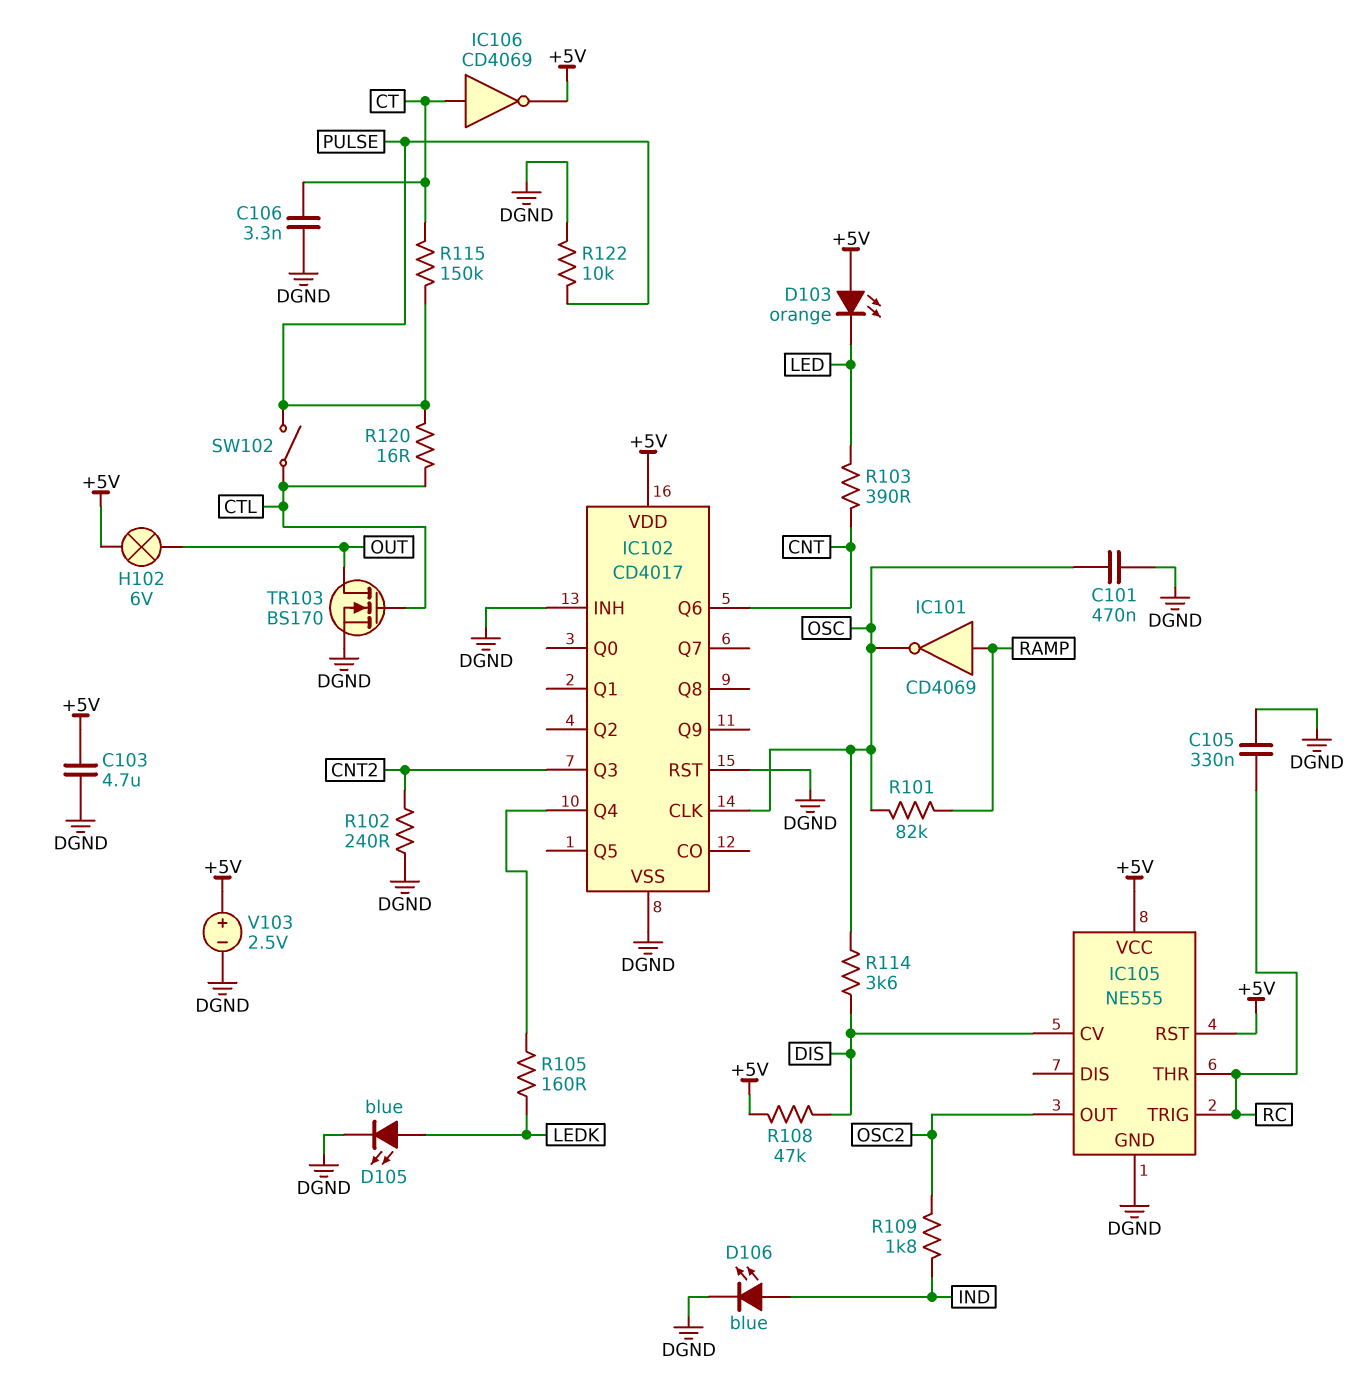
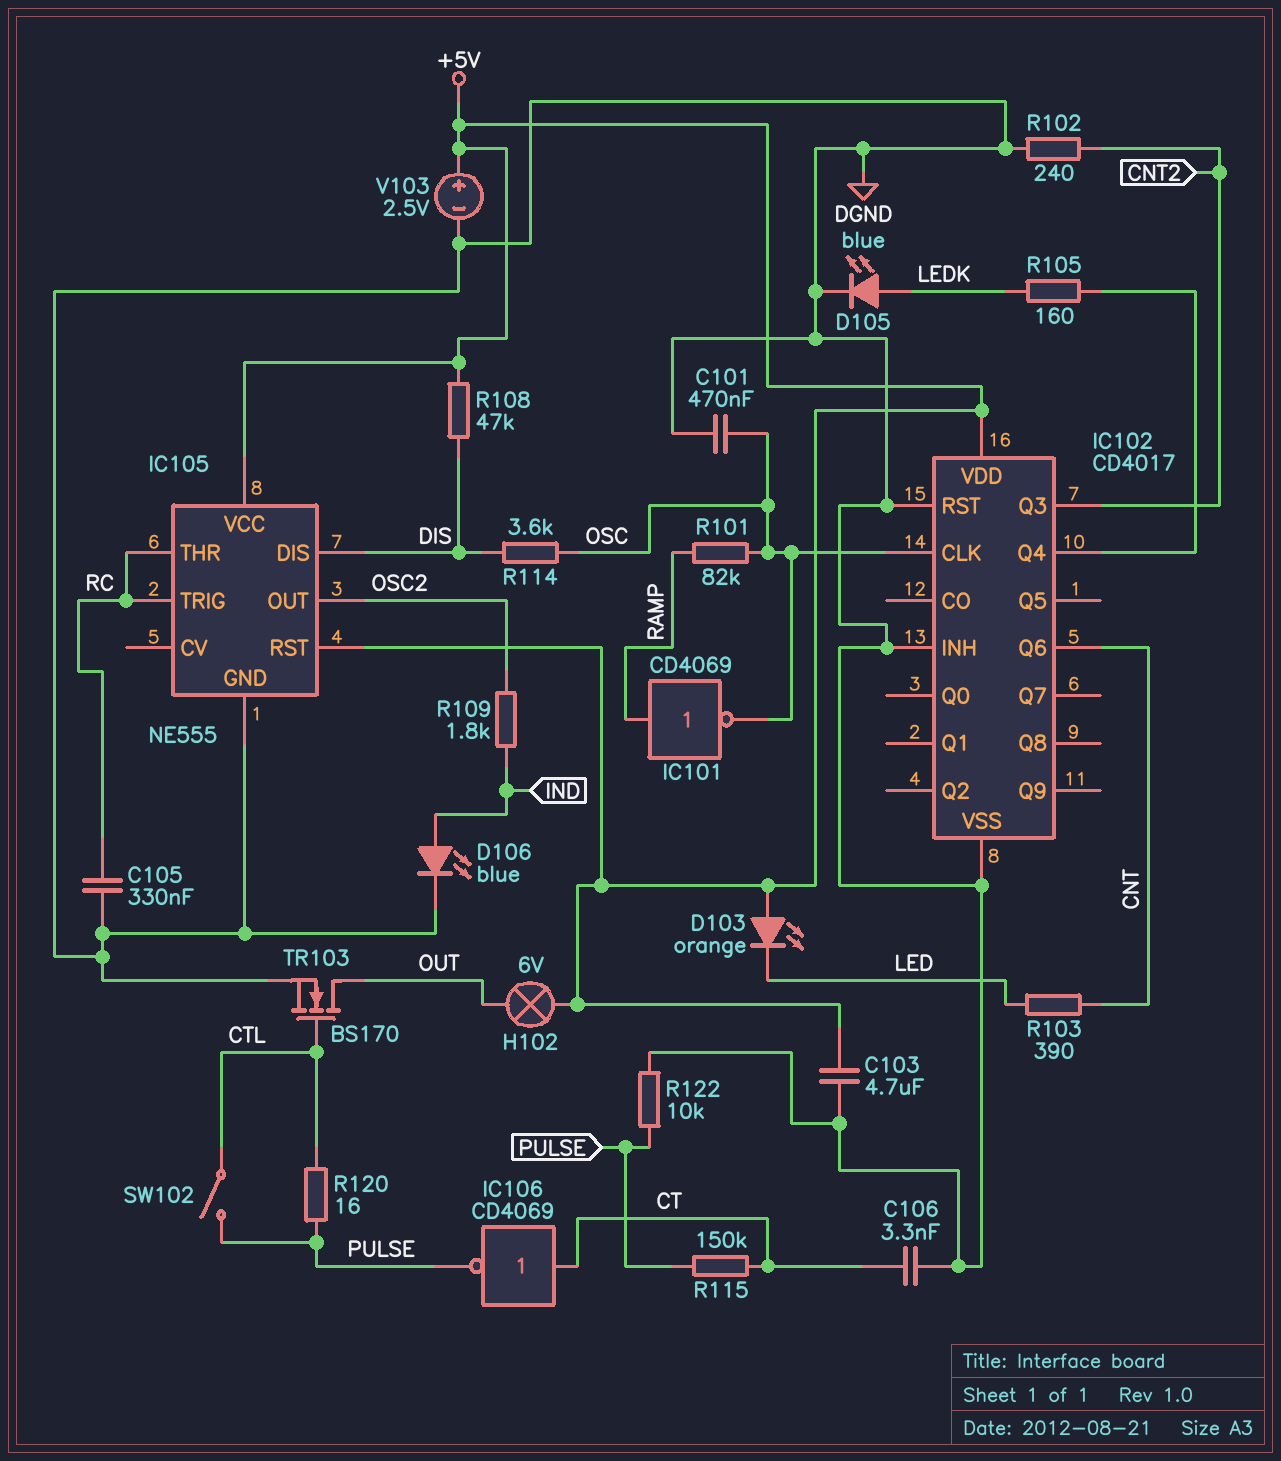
IC105 pin CV: DIS -> none
IC105 pin DIS: none -> DIS
IC106: NOT CD4069 (in CT, out +5V) -> NOT CD4069 (in CT, out PULSE)

